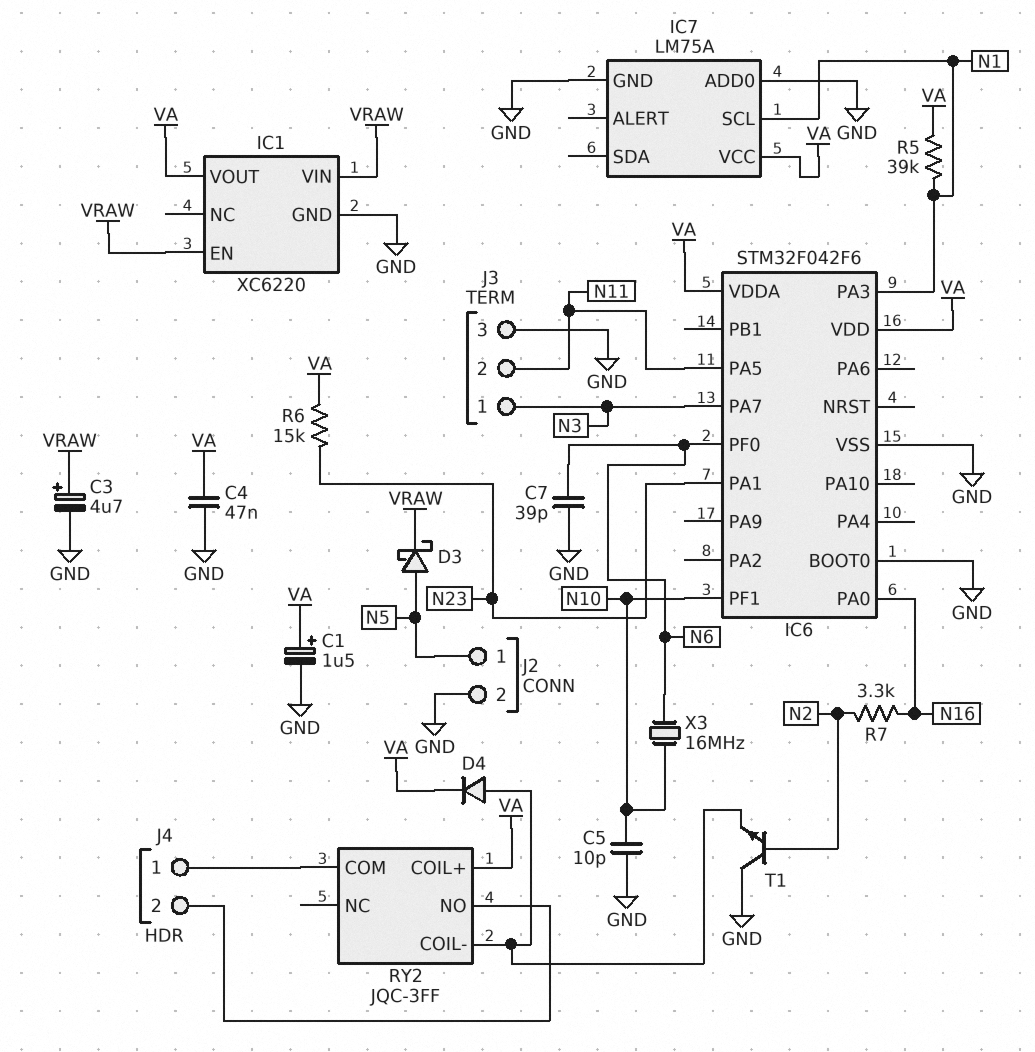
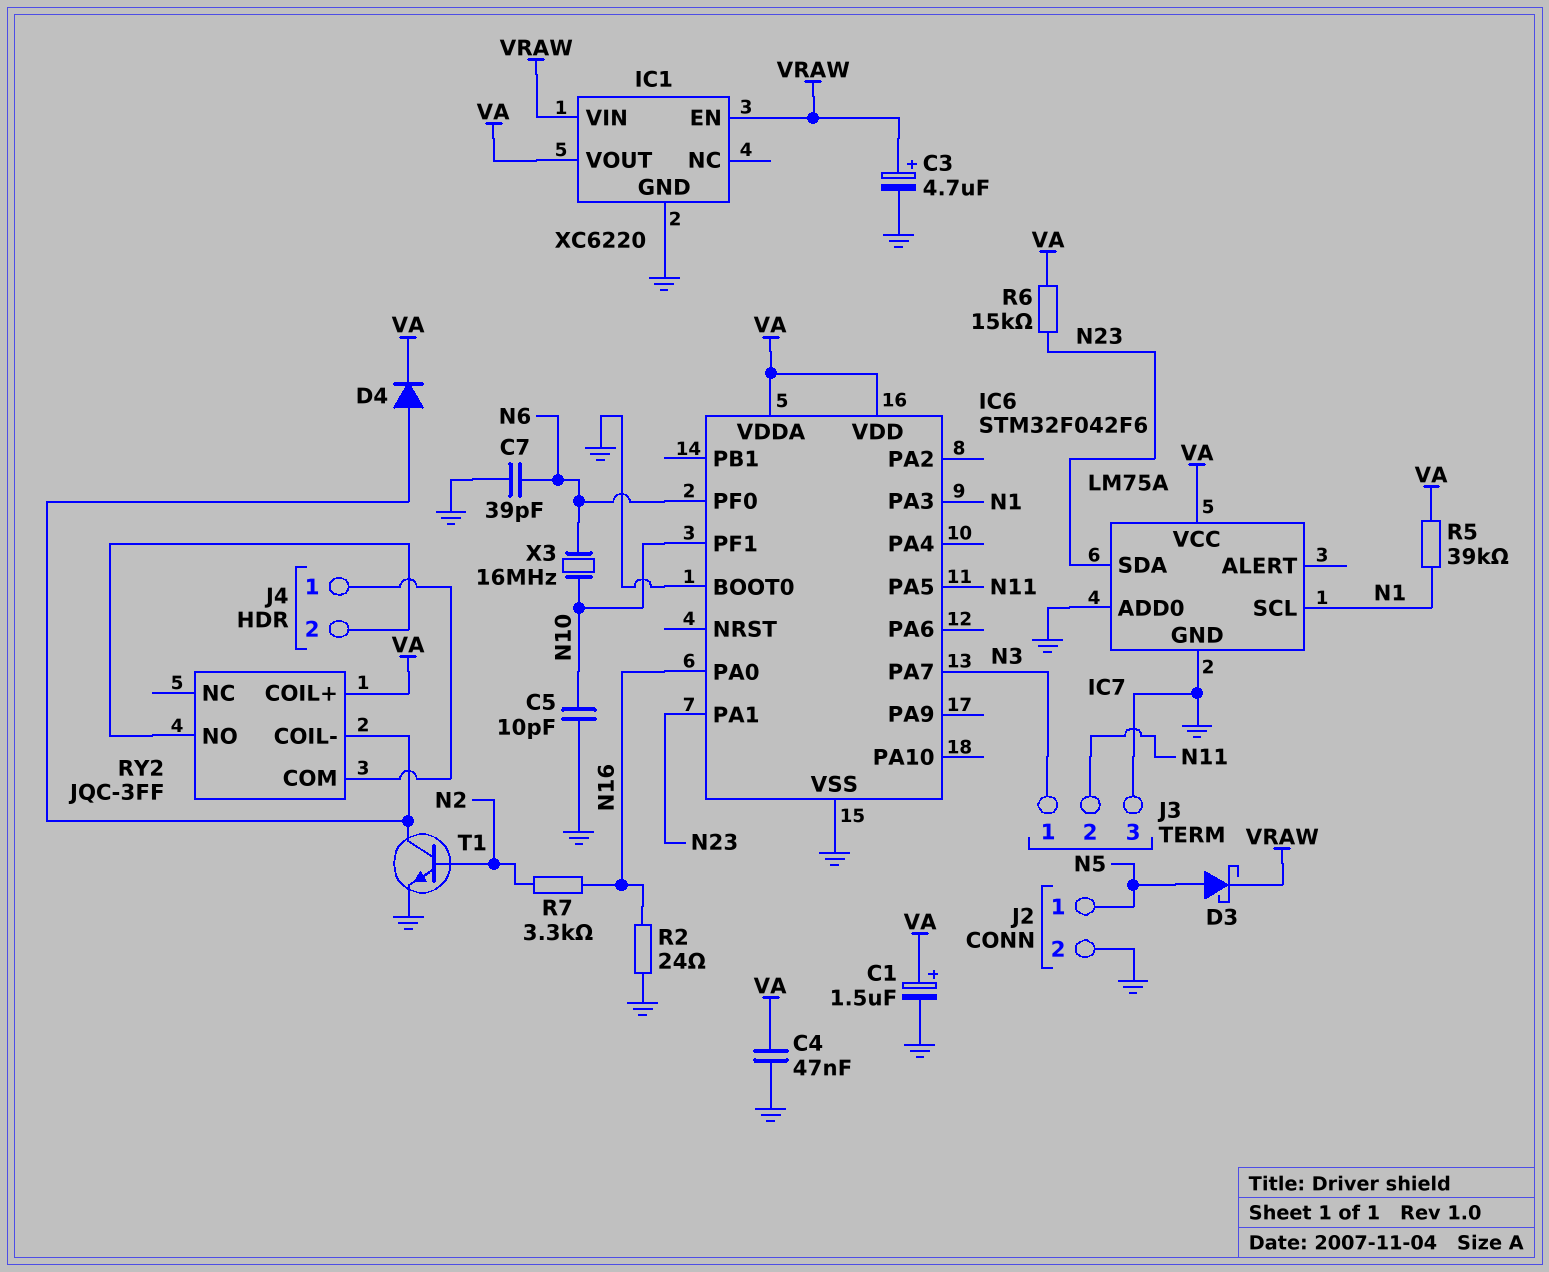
IC7 pin SDA: none -> N23
R2: none -> 24 (GND, N16)
T1: NPN (B N2, C GND, E RY2/COIL-) -> NPN (B N2, C RY2/COIL-, E GND)

